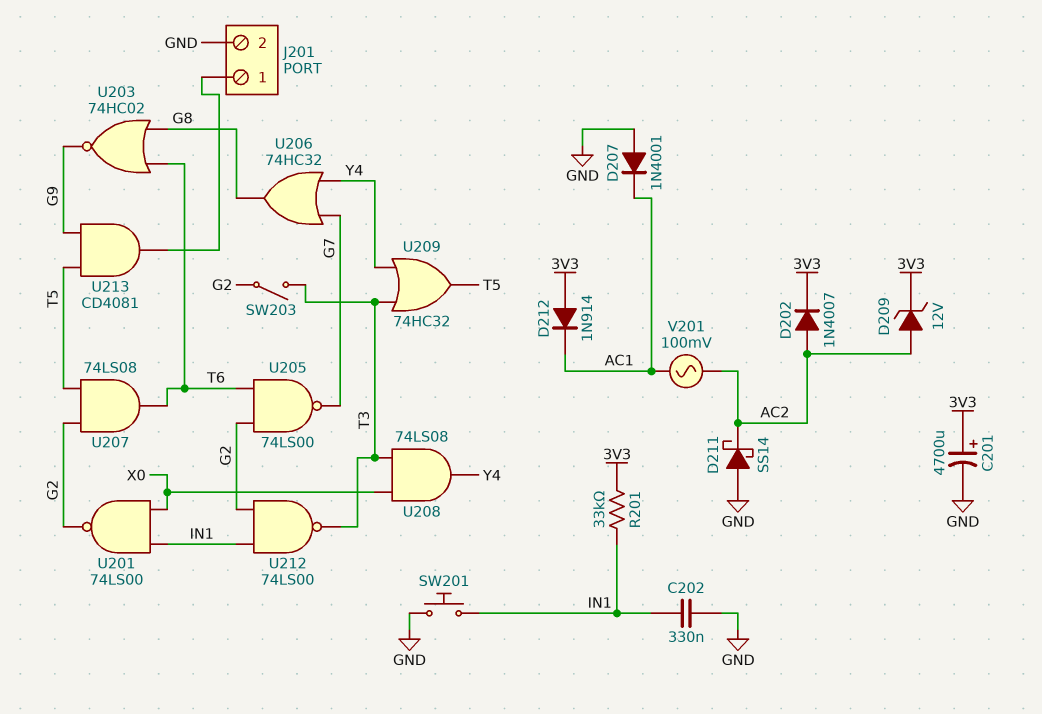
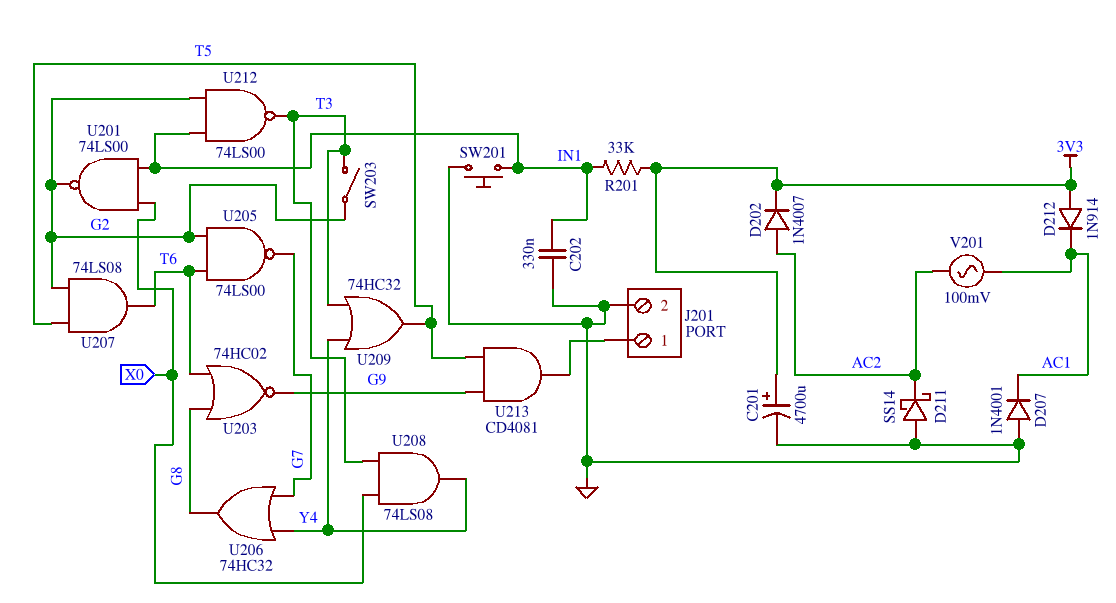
D209: zener 12V (A AC2, K 3V3) -> none

